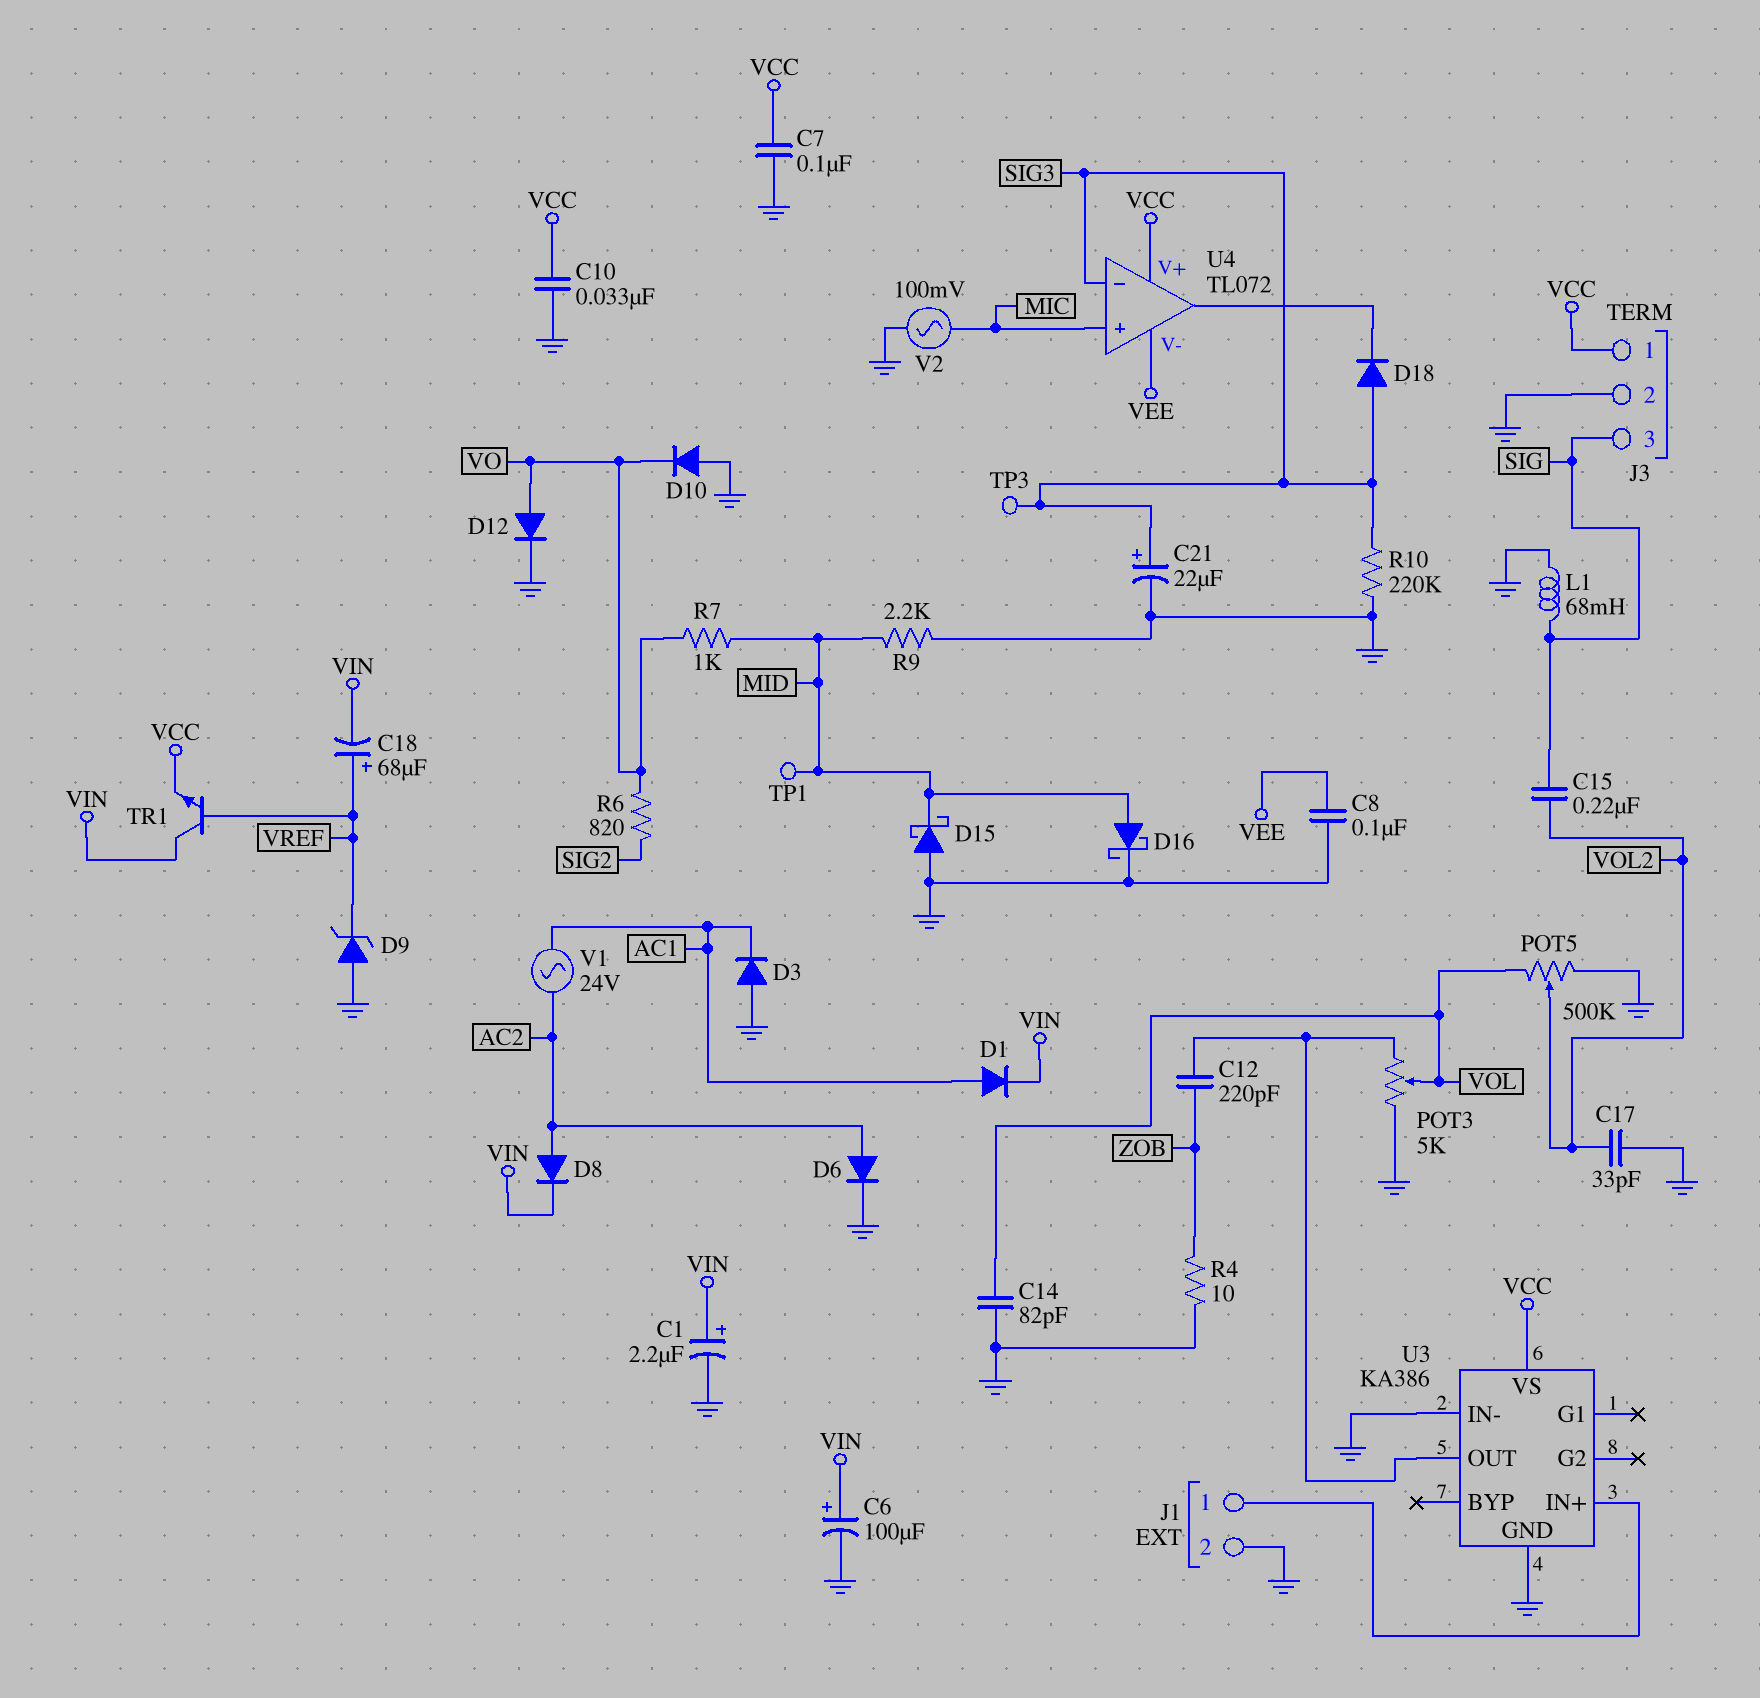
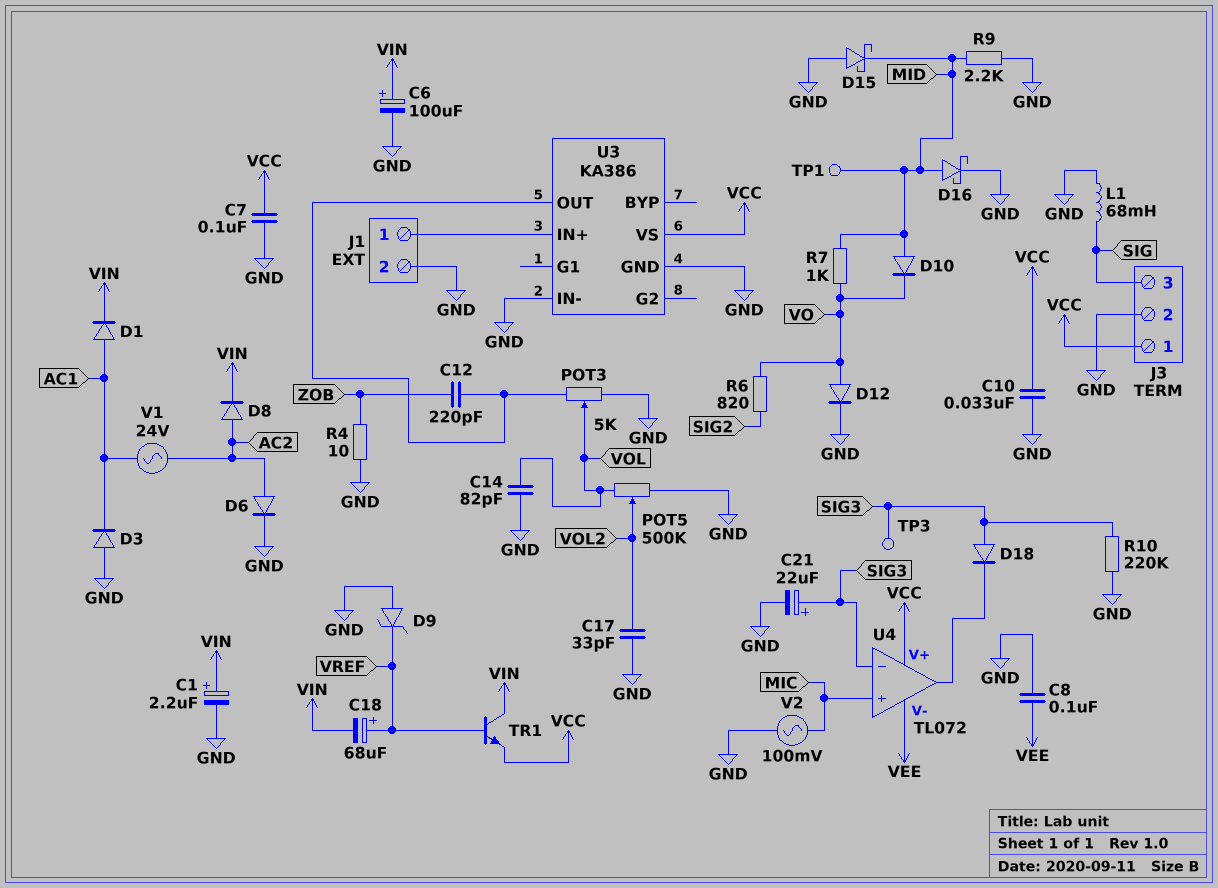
C15: 220nF (SIG, VOL2) -> none
D10: diode (A GND, K VO) -> diode (A MID, K VO)

